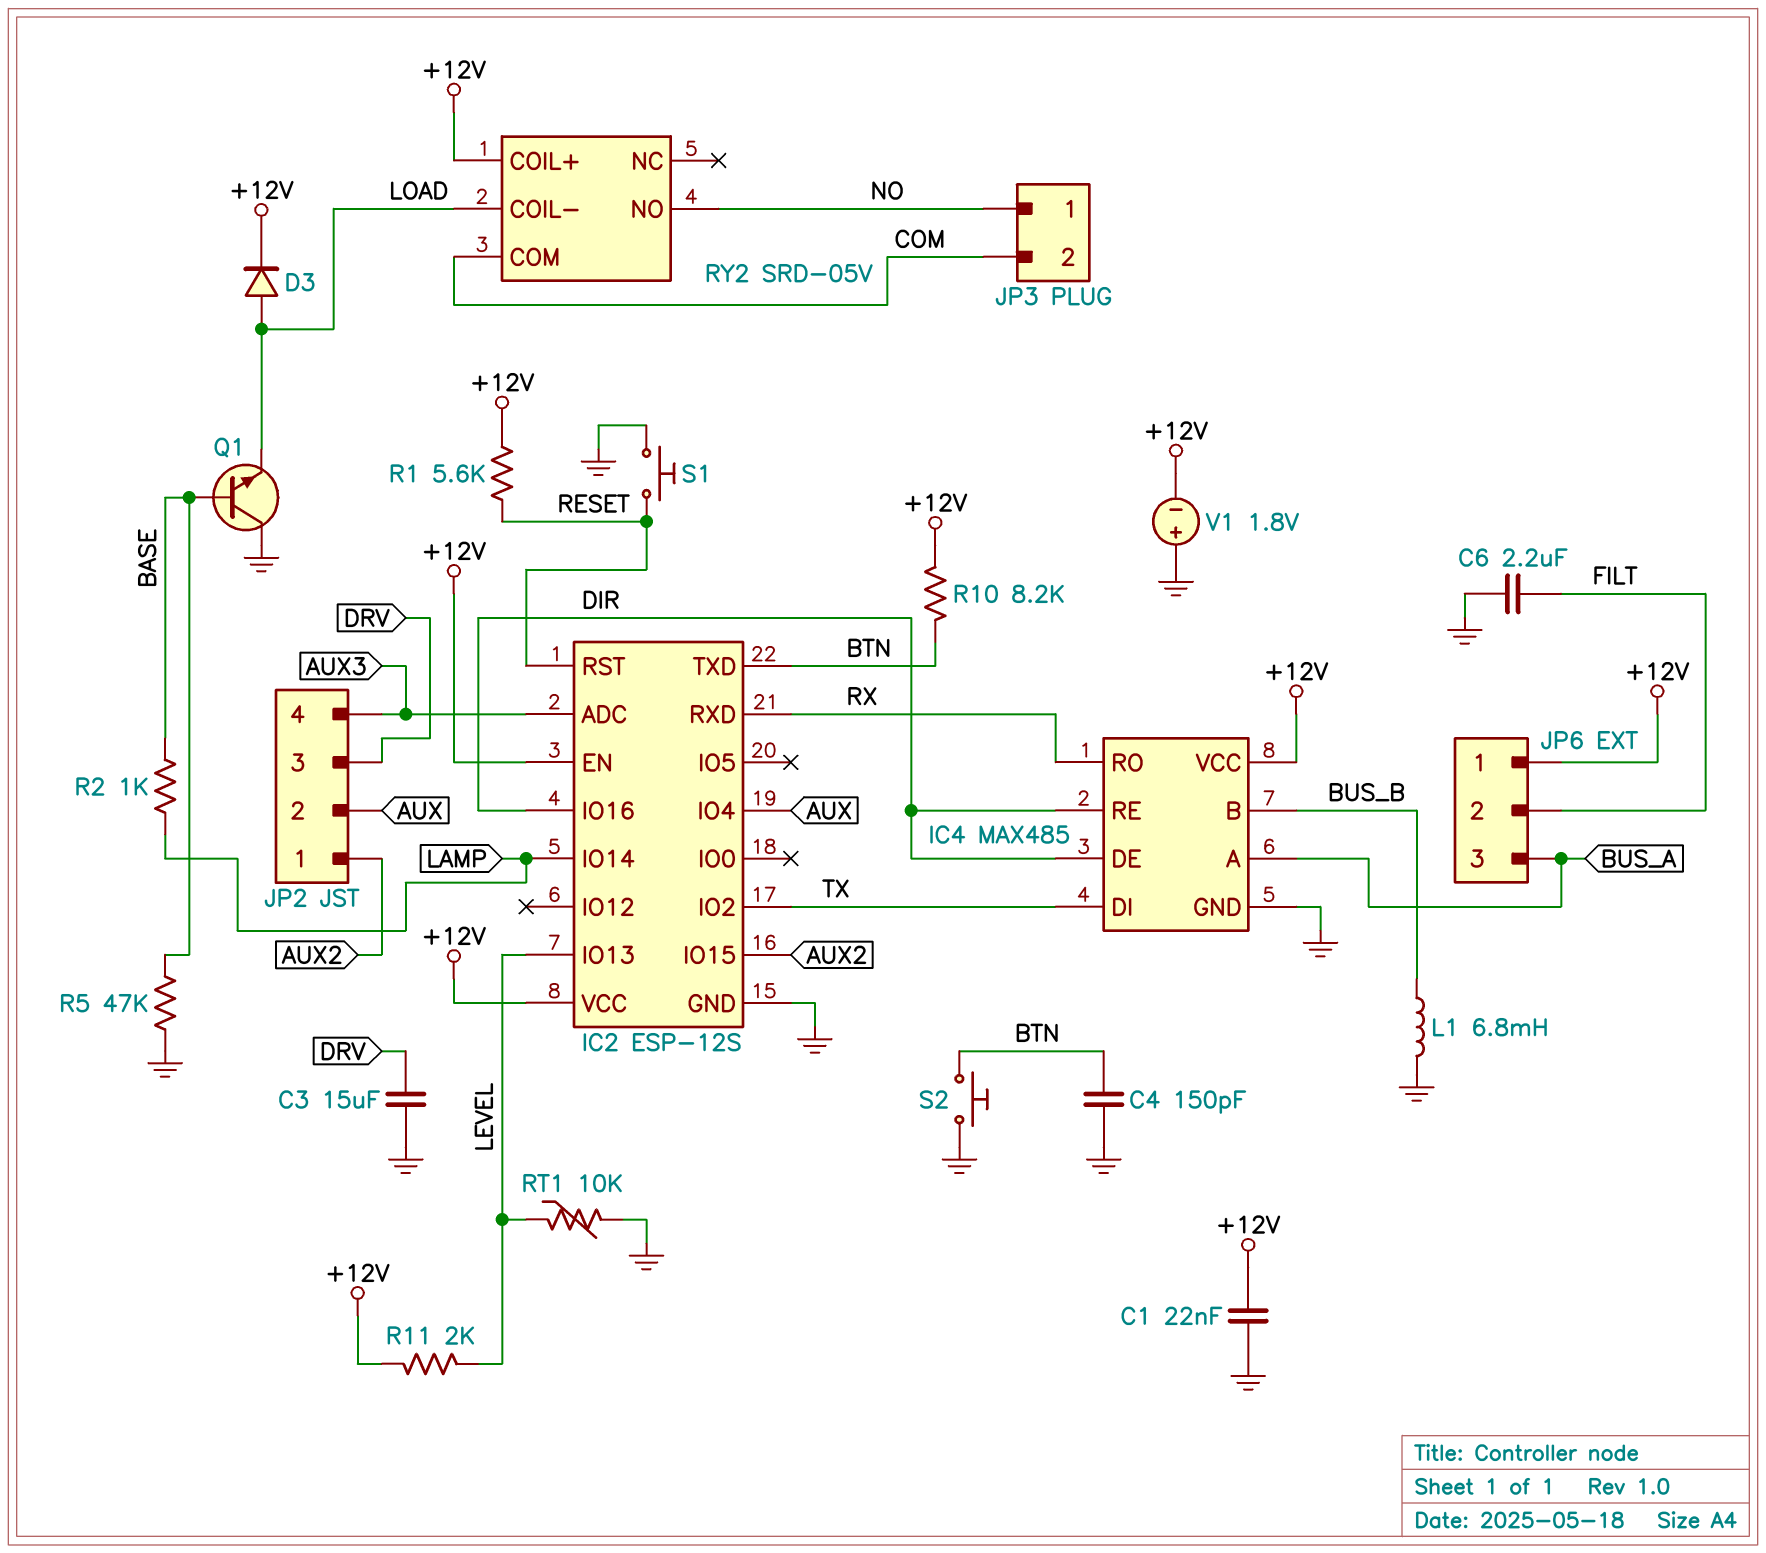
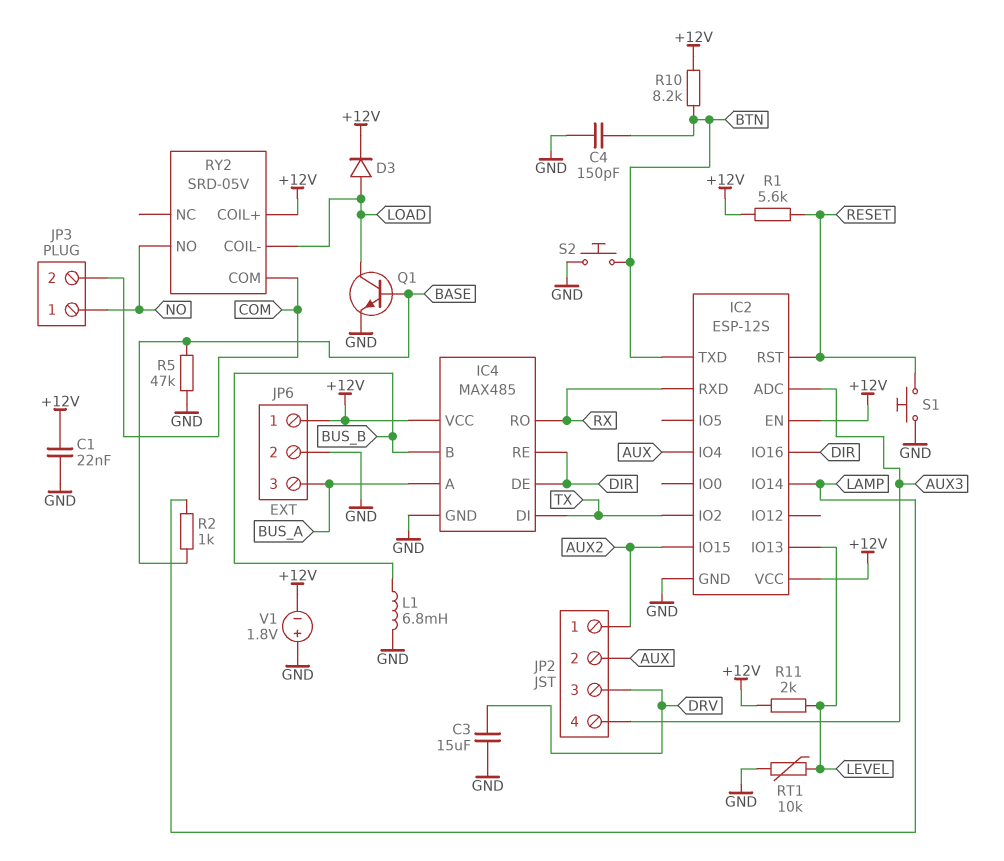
C6: 2.2uF (FILT, GND) -> none
JP6 pin 2: FILT -> GND
Q1: NPN (B BASE, C GND, E LOAD) -> NPN (B BASE, C LOAD, E GND)

